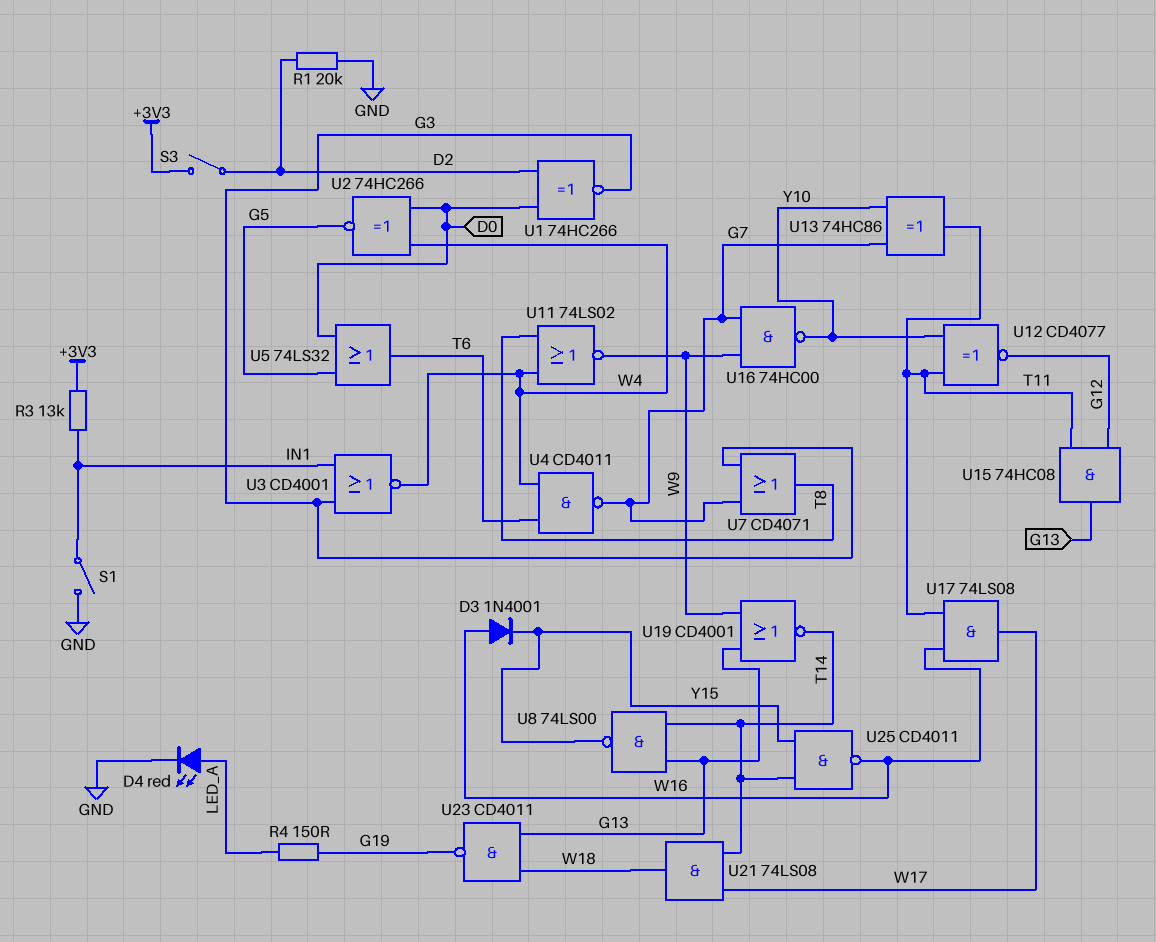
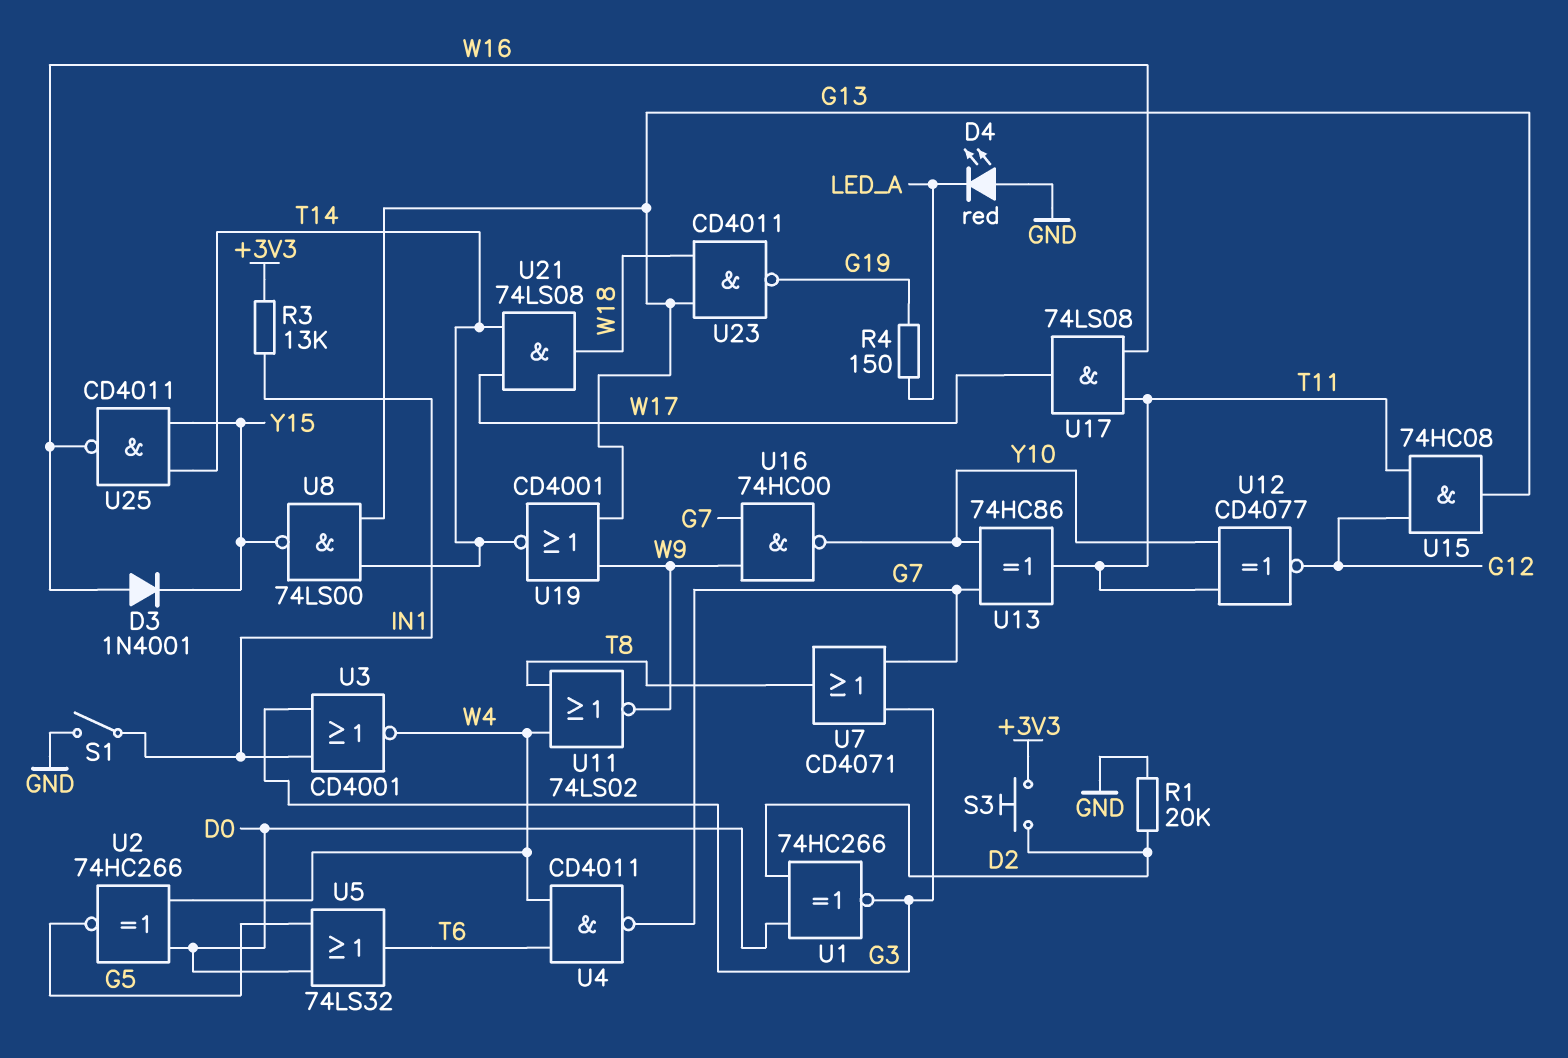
D4: LED red (A LED_A, K GND) -> LED red (A GND, K LED_A)
S3: switch (+3V3, D2) -> button (+3V3, D2)

